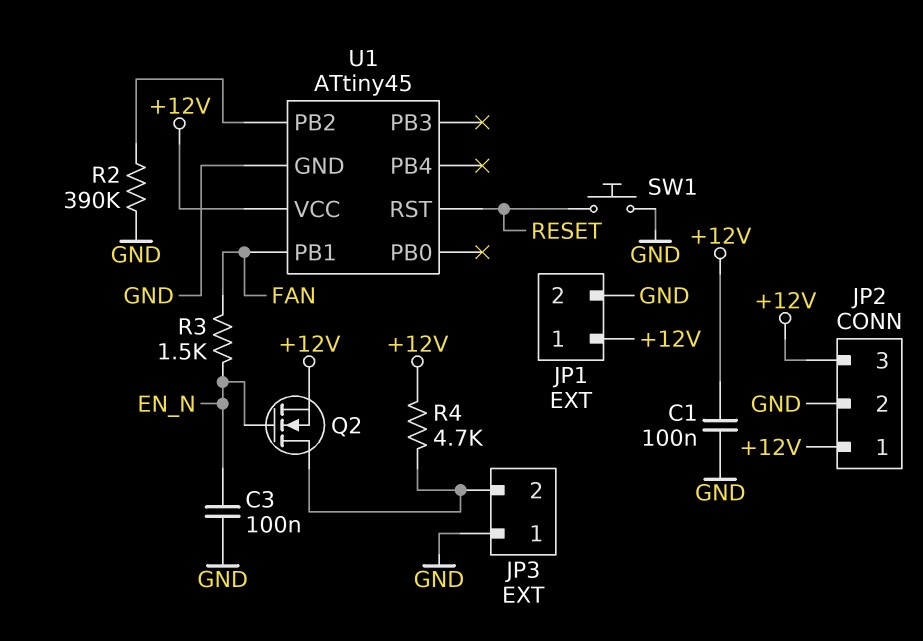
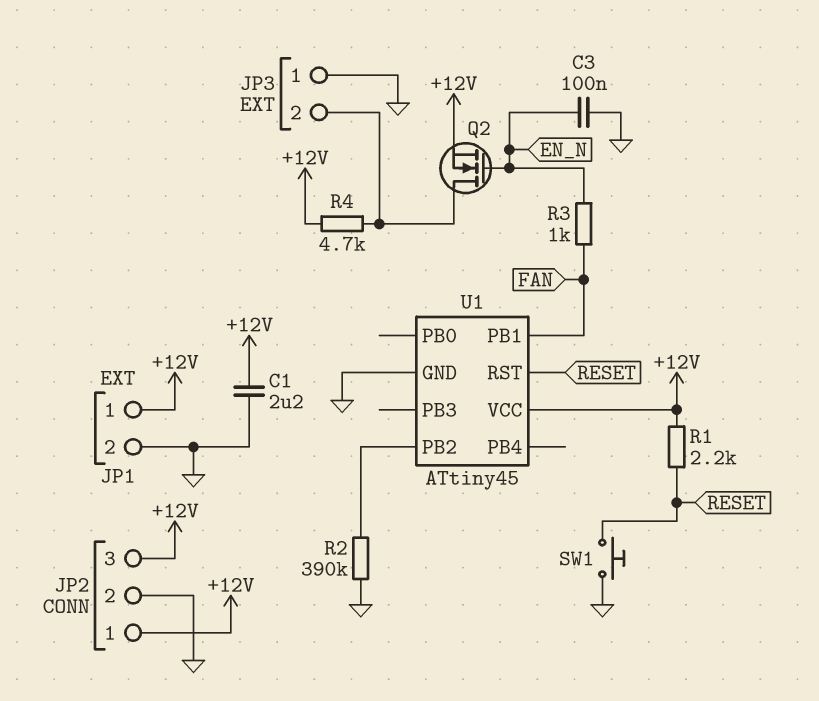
C1: 100nF (+12V, GND) -> 2.2uF (+12V, GND)
R1: none -> 2.2k (+12V, RESET)
R3: 1.5k (EN_N, FAN) -> 1k (EN_N, FAN)

